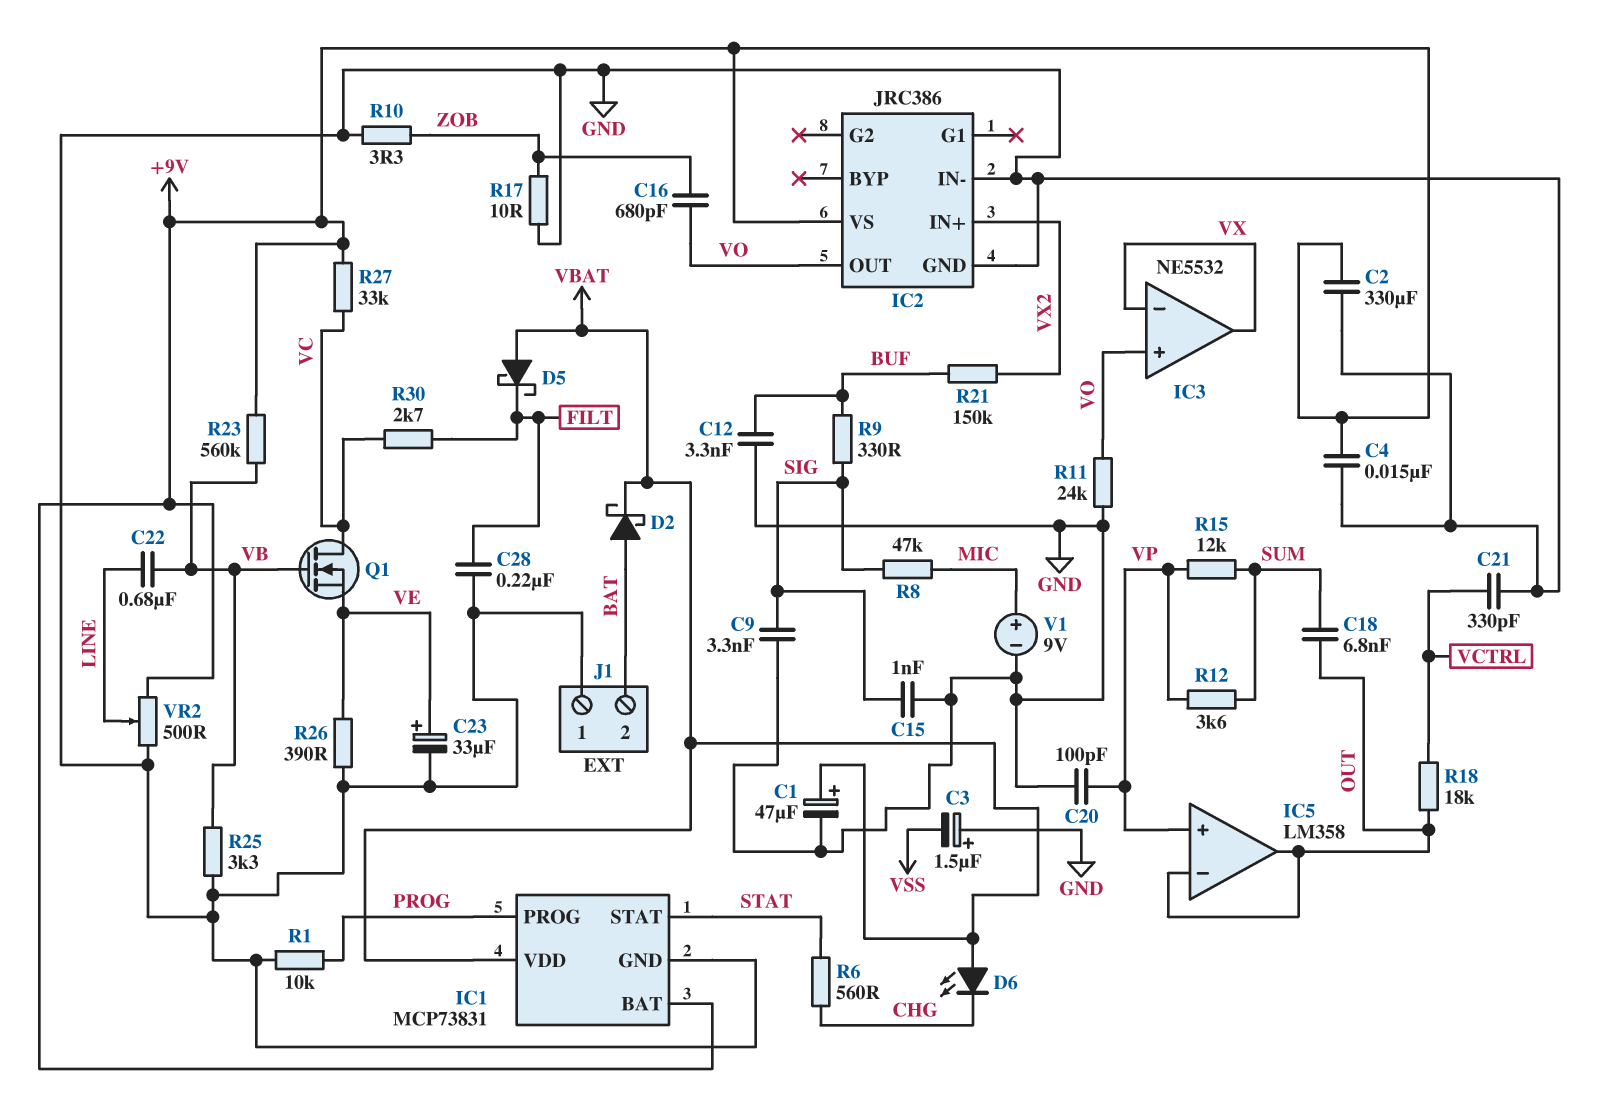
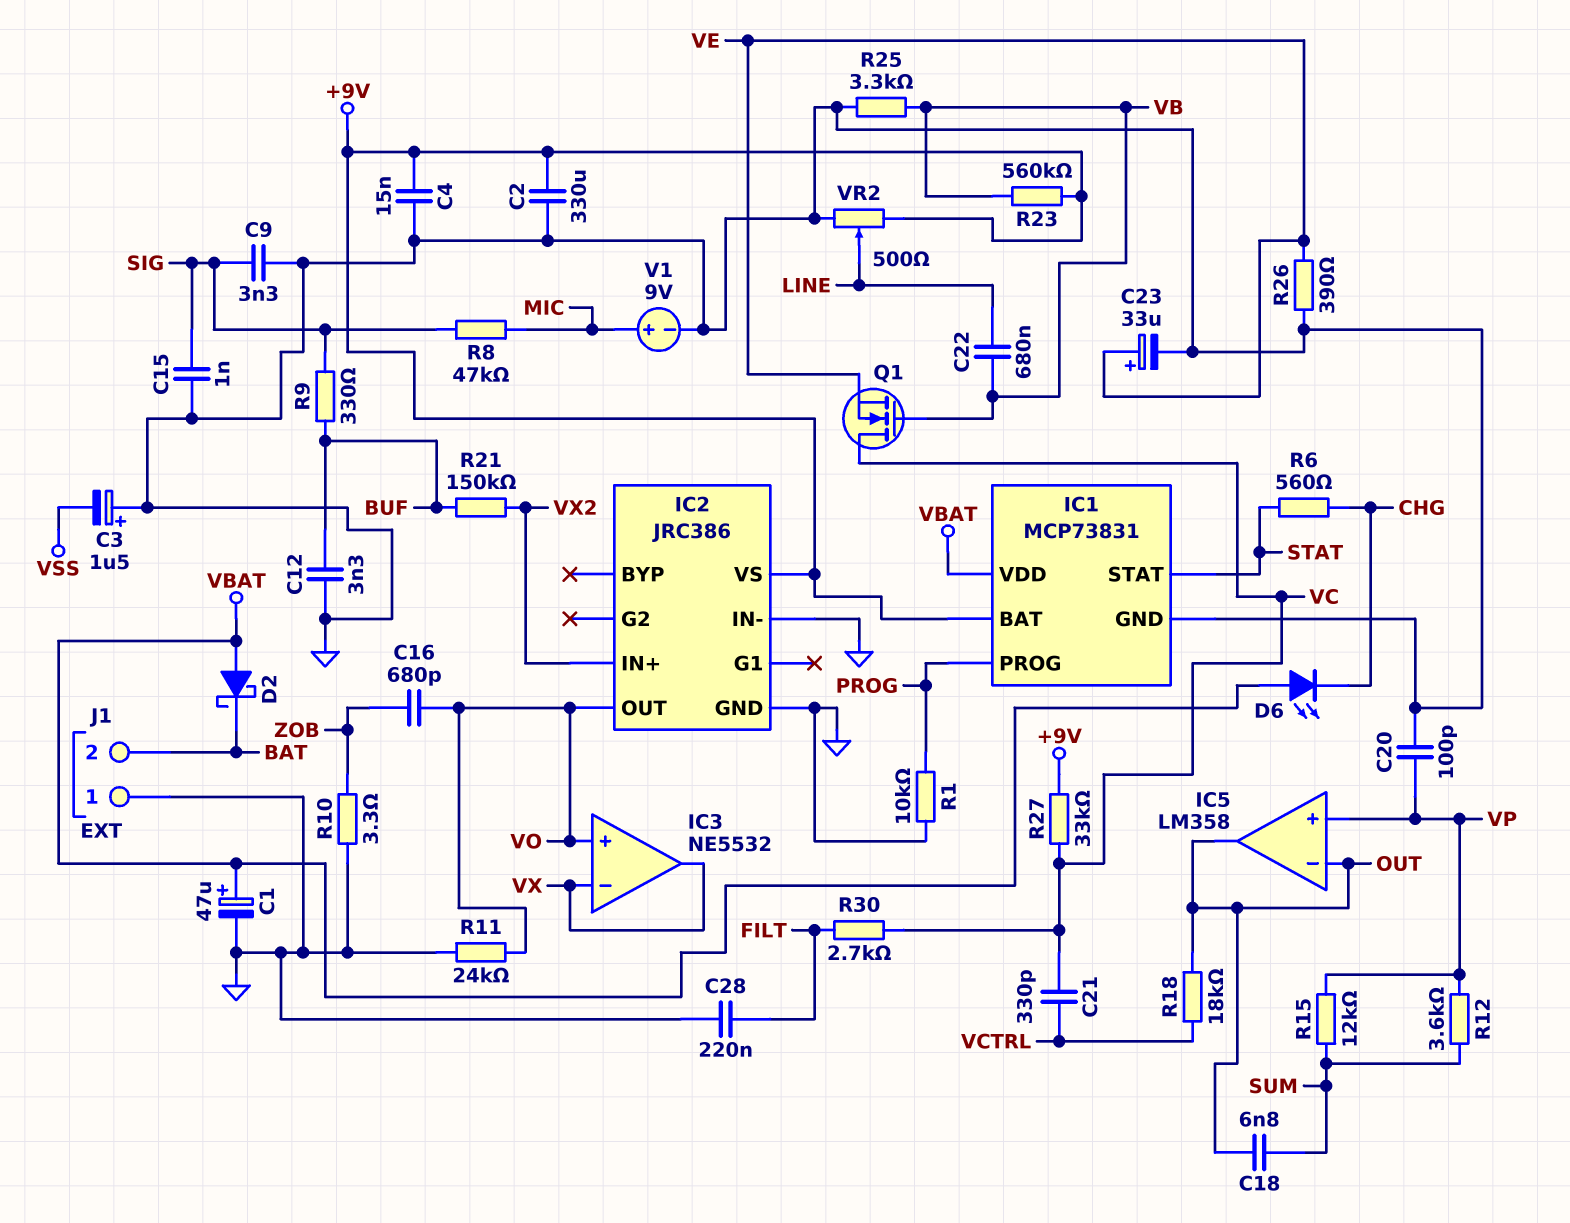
C21: 330pF (GND, VCTRL) -> 330pF (VC, VCTRL)
D2: schottky (A BAT, K VBAT) -> schottky (A VBAT, K BAT)
D5: schottky (A VBAT, K FILT) -> none
R17: 10 (GND, ZOB) -> none

